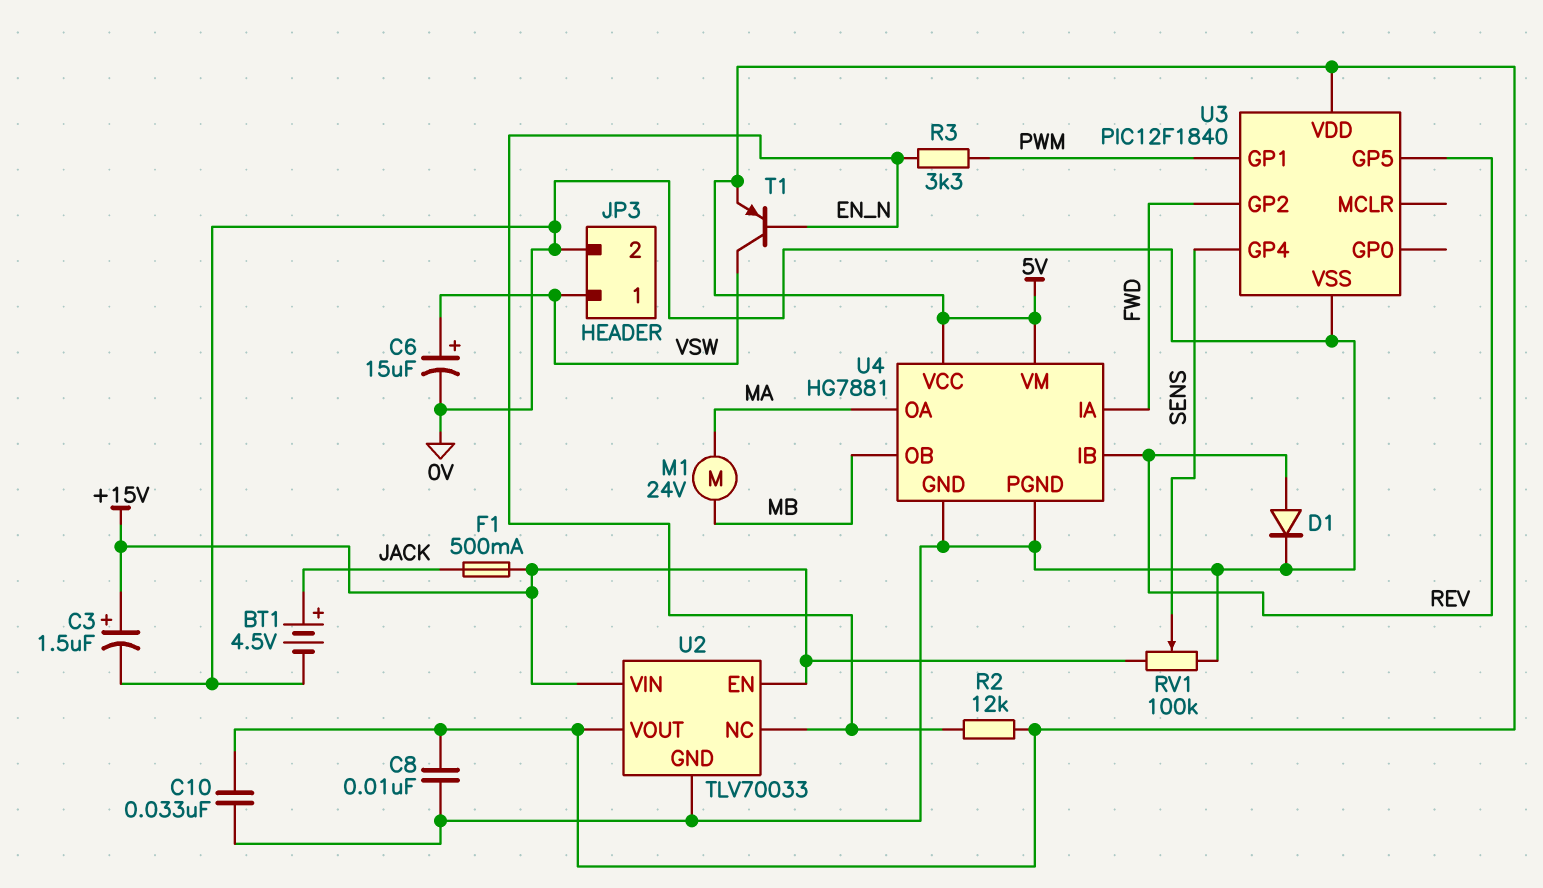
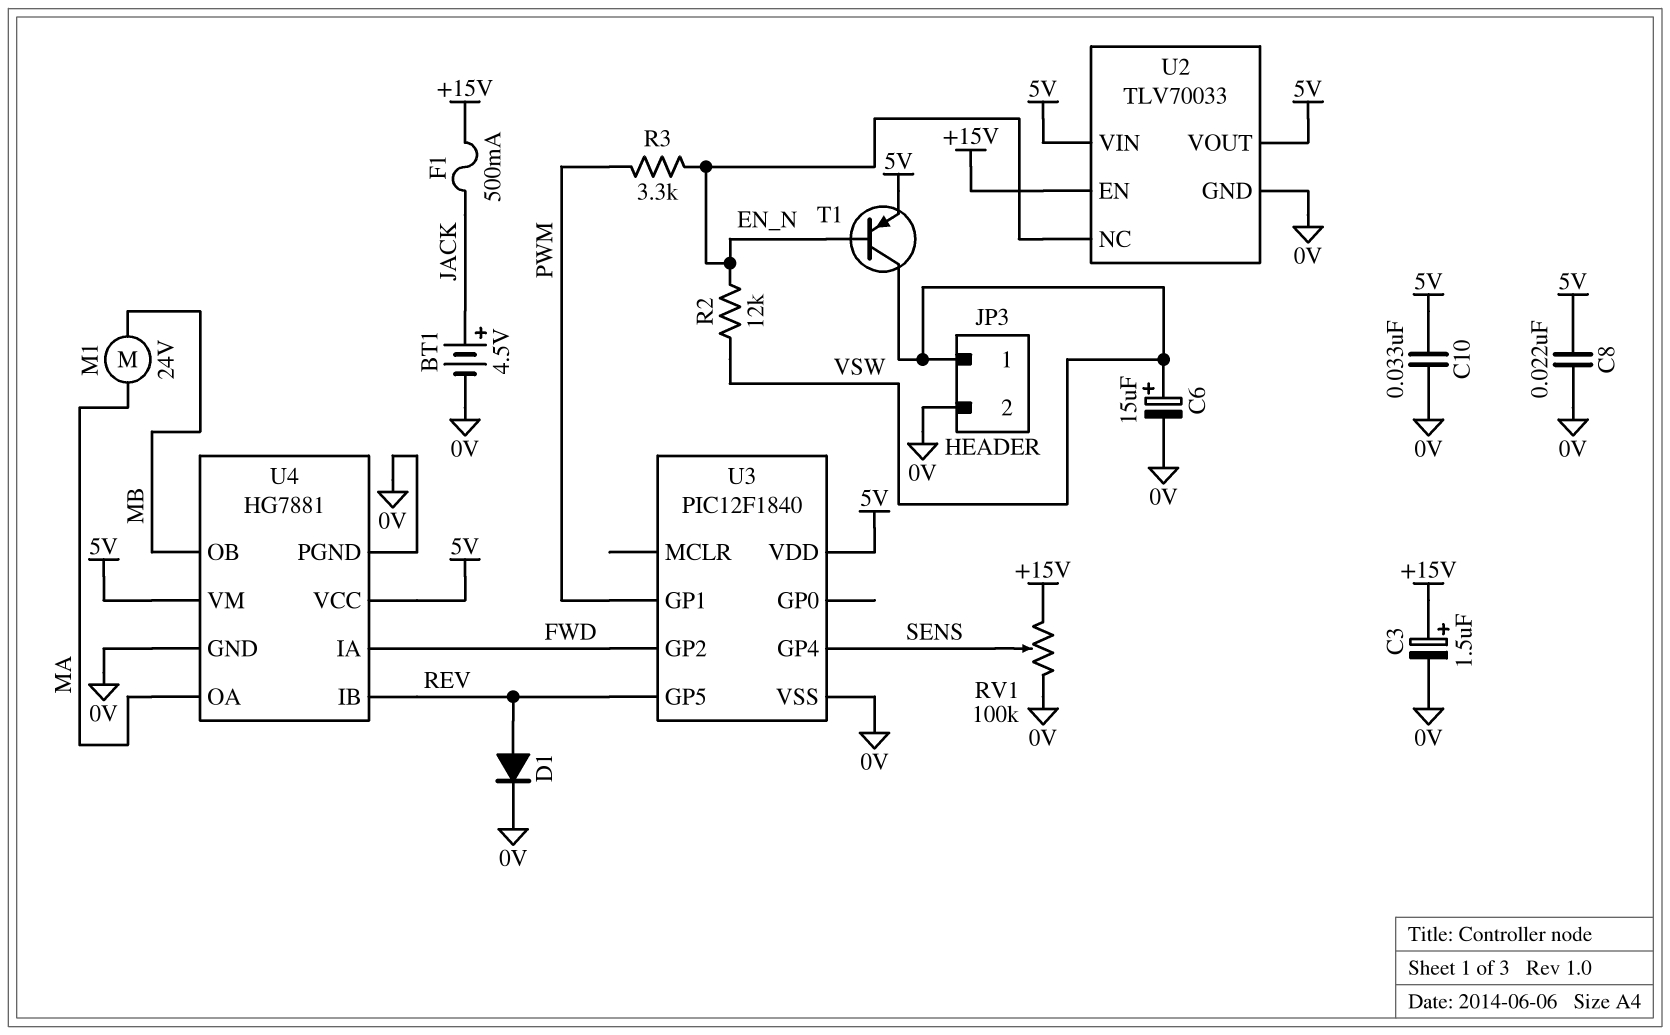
C8: 10nF (0V, 5V) -> 22nF (0V, 5V)
R2: 12k (5V, EN_N) -> 12k (EN_N, VSW)
U2 pin VIN: +15V -> 5V

